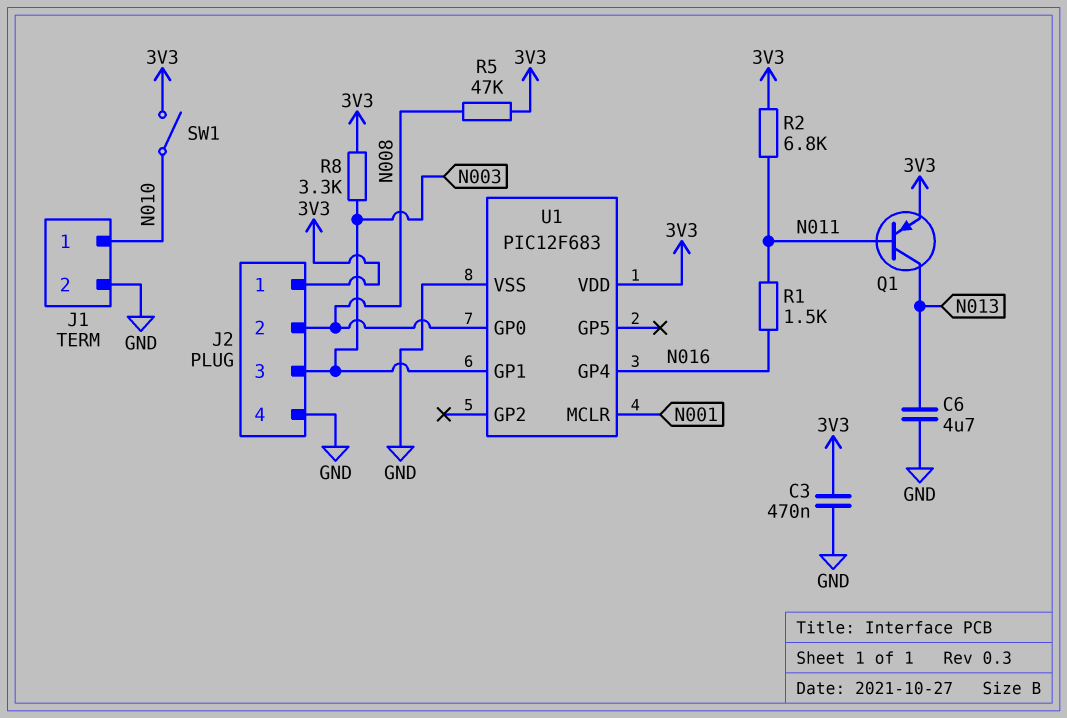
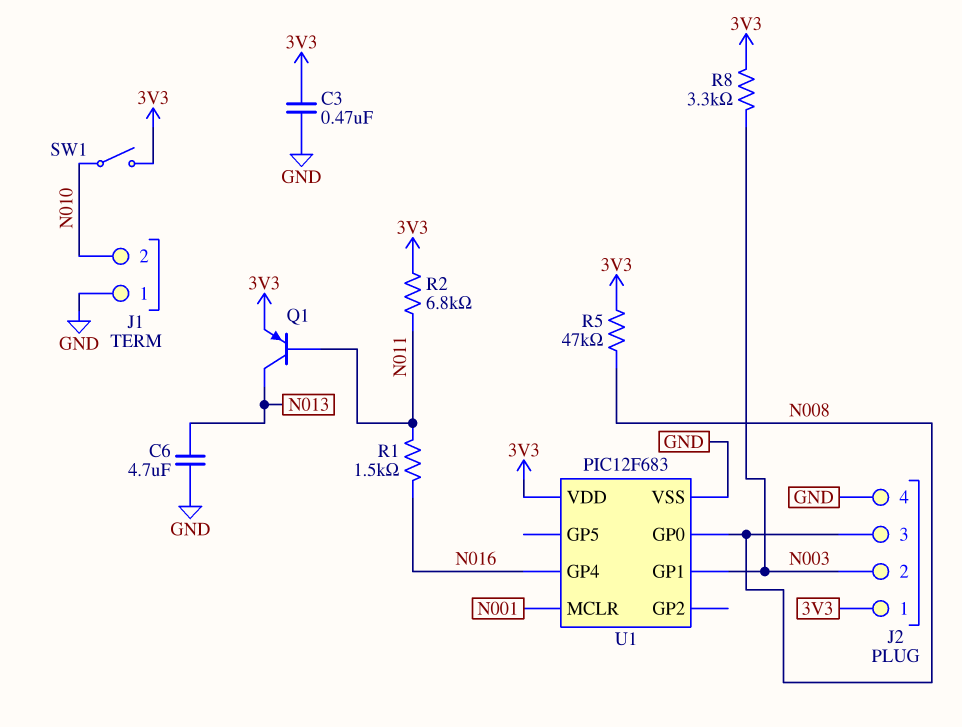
J1 pin 1: N010 -> GND
J1 pin 2: GND -> N010
J2 pin 2: N008 -> N003
J2 pin 3: N003 -> N008

